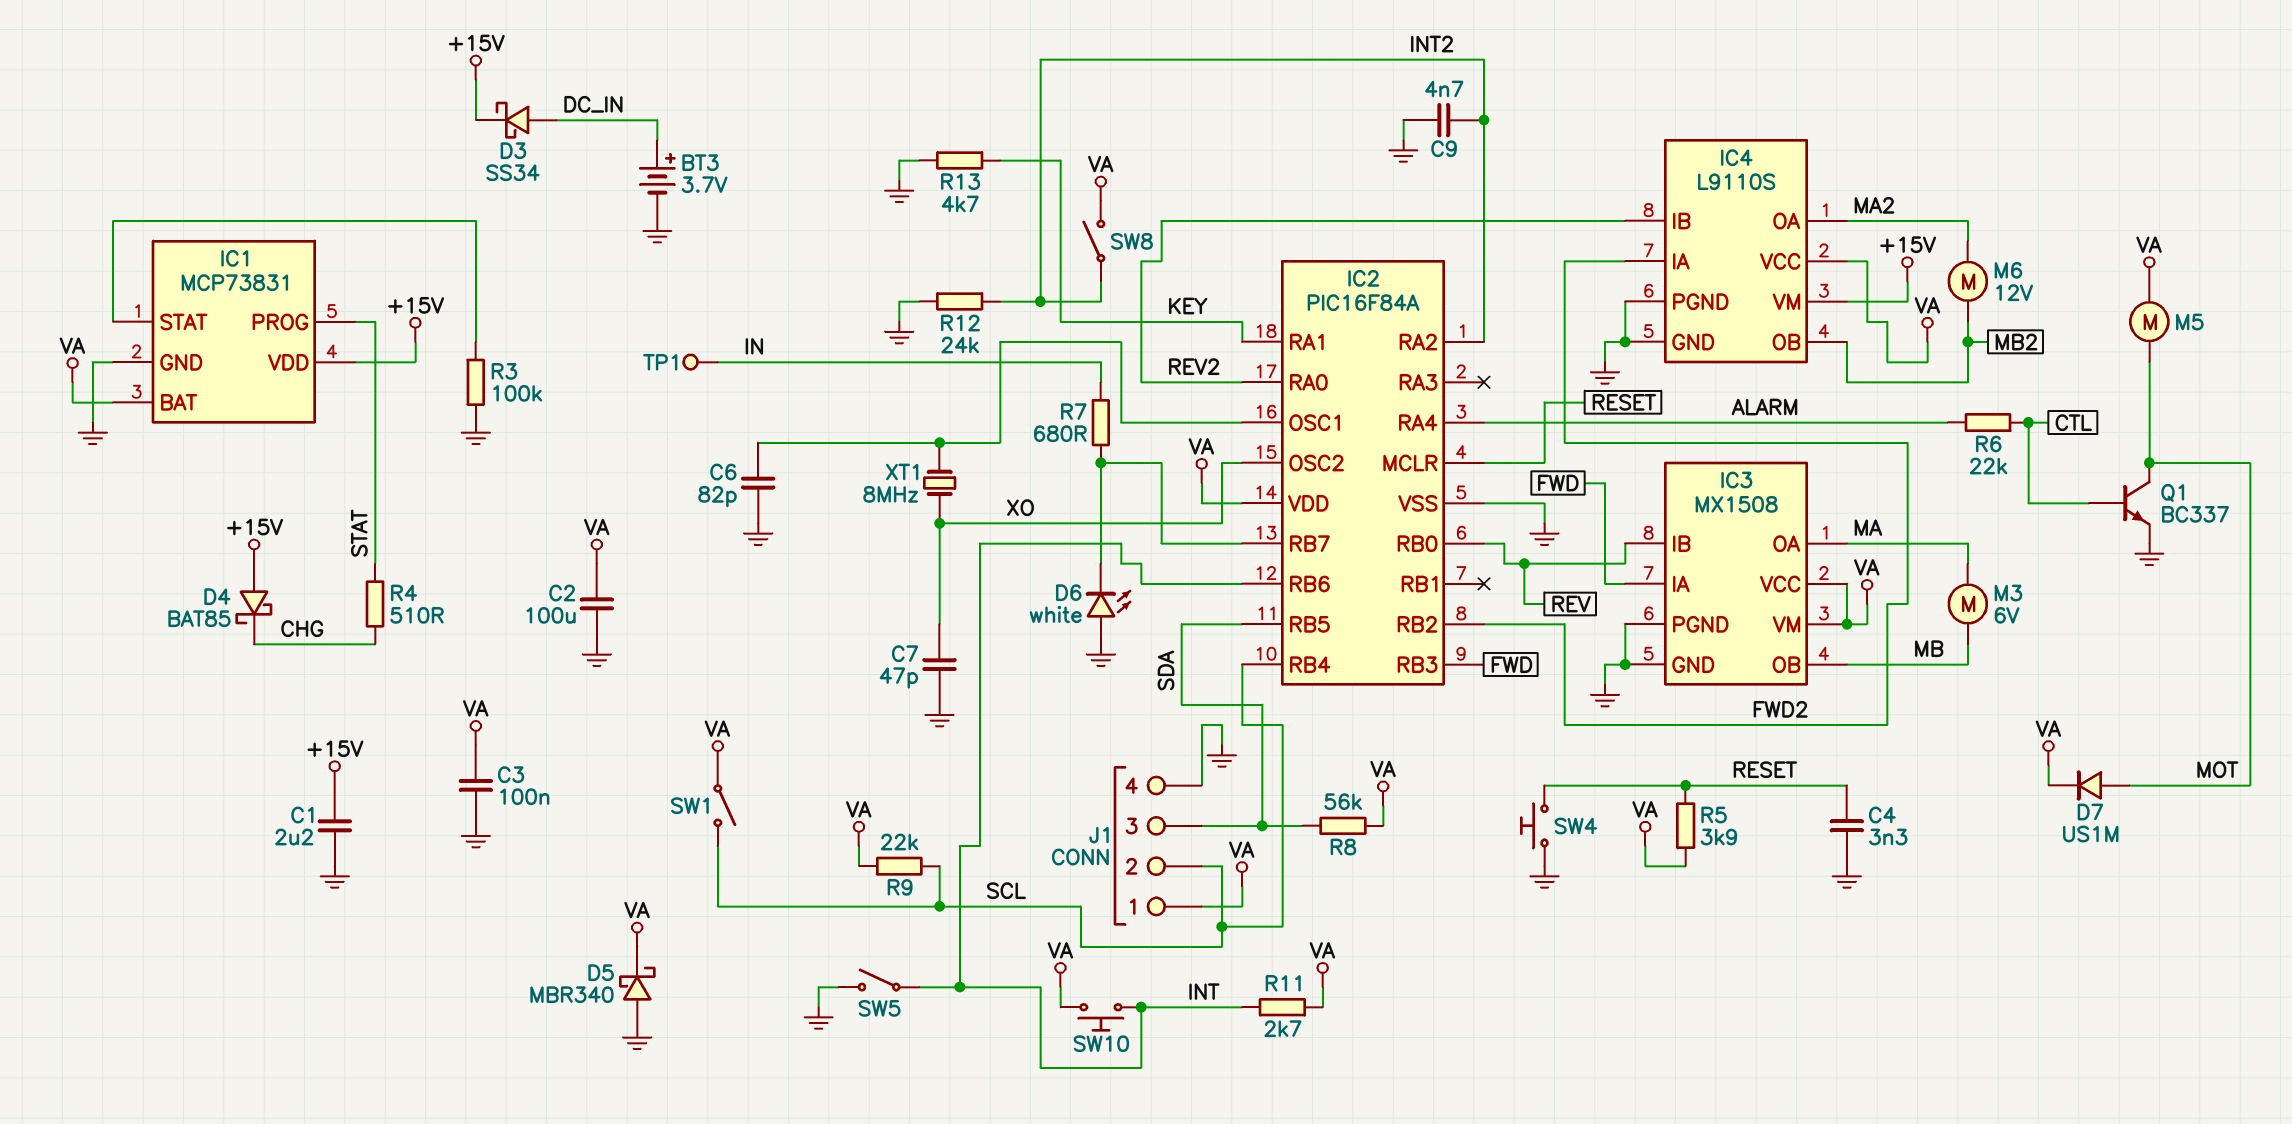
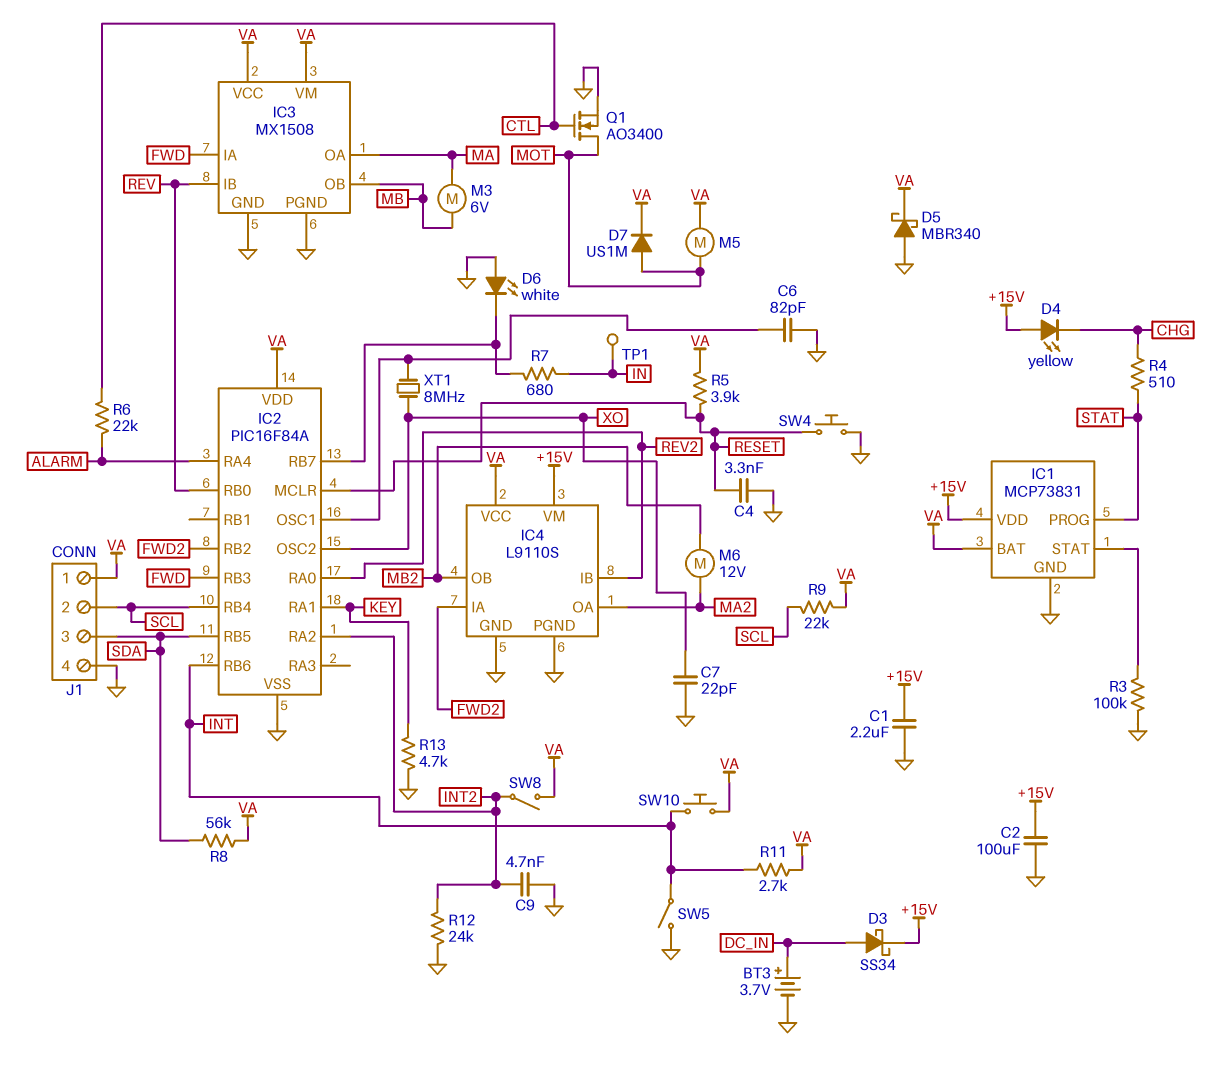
C2: 100uF (GND, VA) -> 100uF (+15V, GND)
C3: 100nF (GND, VA) -> none
C7: 47pF (GND, XO) -> 22pF (GND, XO)
D4: schottky BAT85 (A +15V, K CHG) -> LED yellow (A +15V, K CHG)
Q1: NPN BC337 (B CTL, C MOT, E GND) -> NMOS AO3400 (G CTL, D MOT, S GND)
SW1: switch (SCL, VA) -> none

